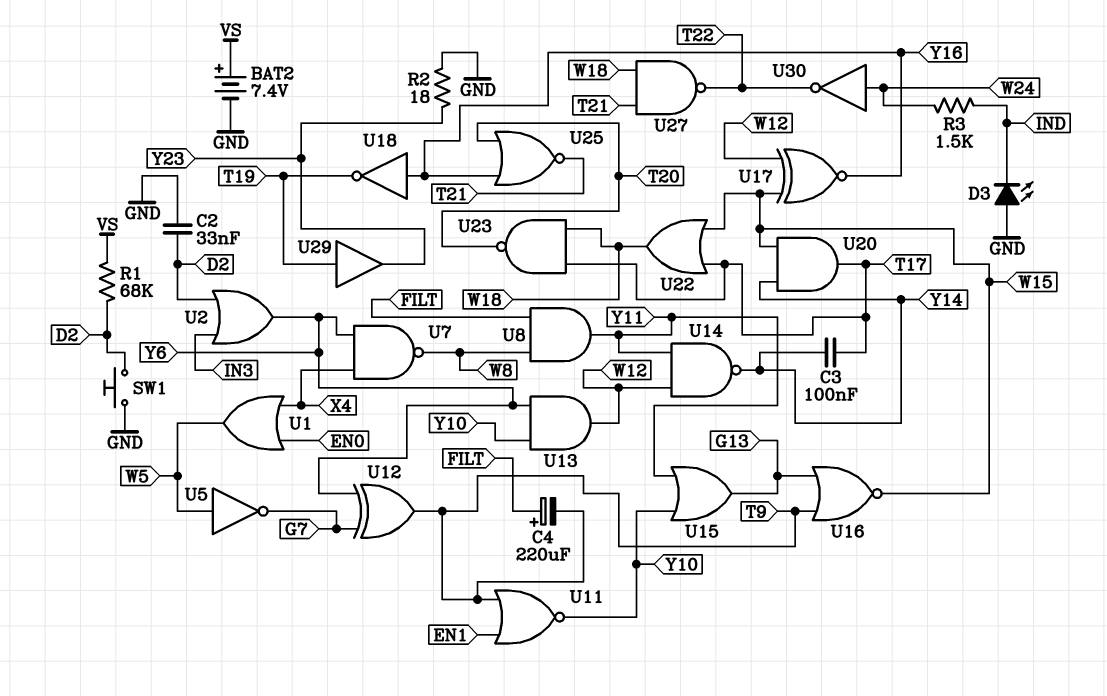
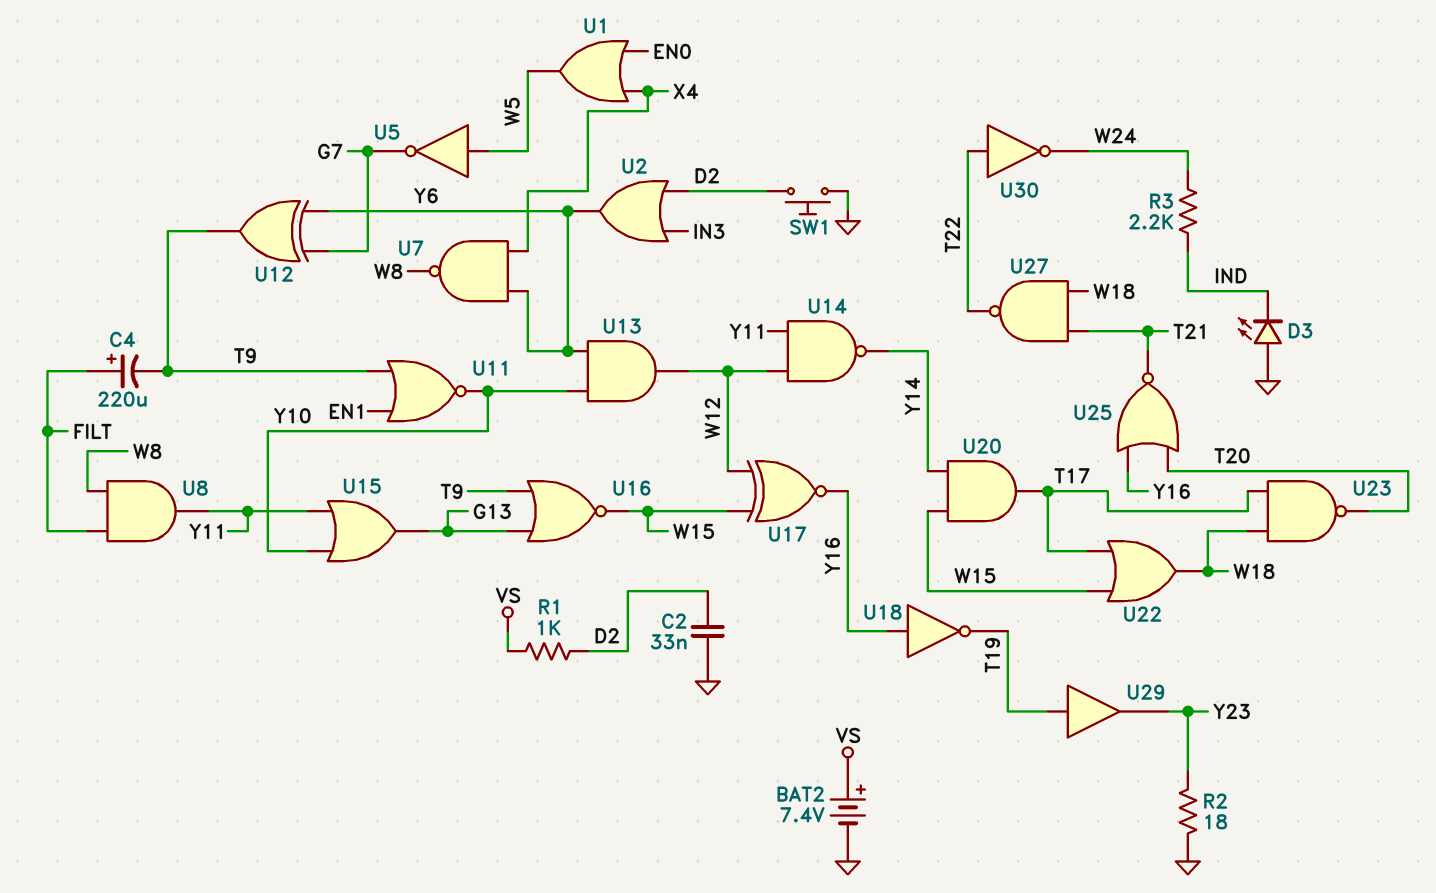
C3: 100nF (T17, Y14) -> none
R1: 68k (D2, VS) -> 1k (D2, VS)
R3: 1.5k (IND, W24) -> 2.2k (IND, W24)
U30: NOT (in W24, out T22) -> NOT (in T22, out W24)

